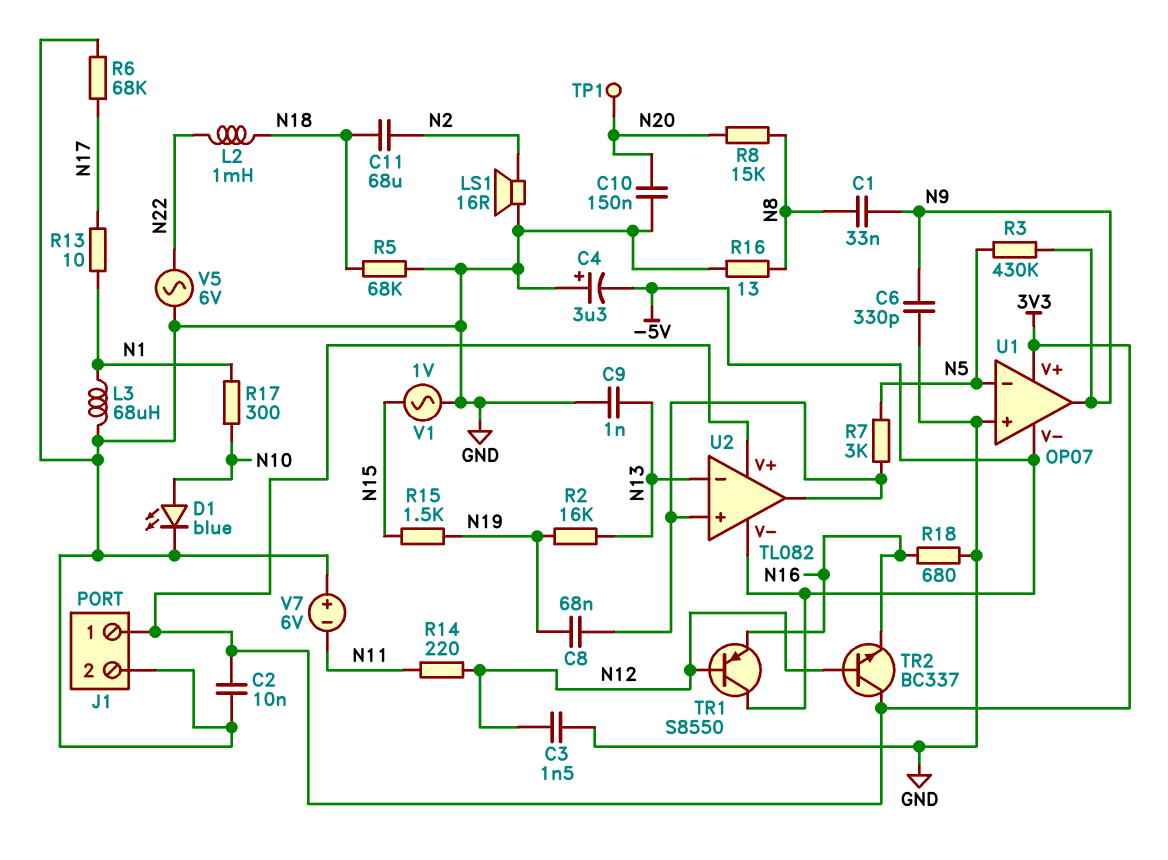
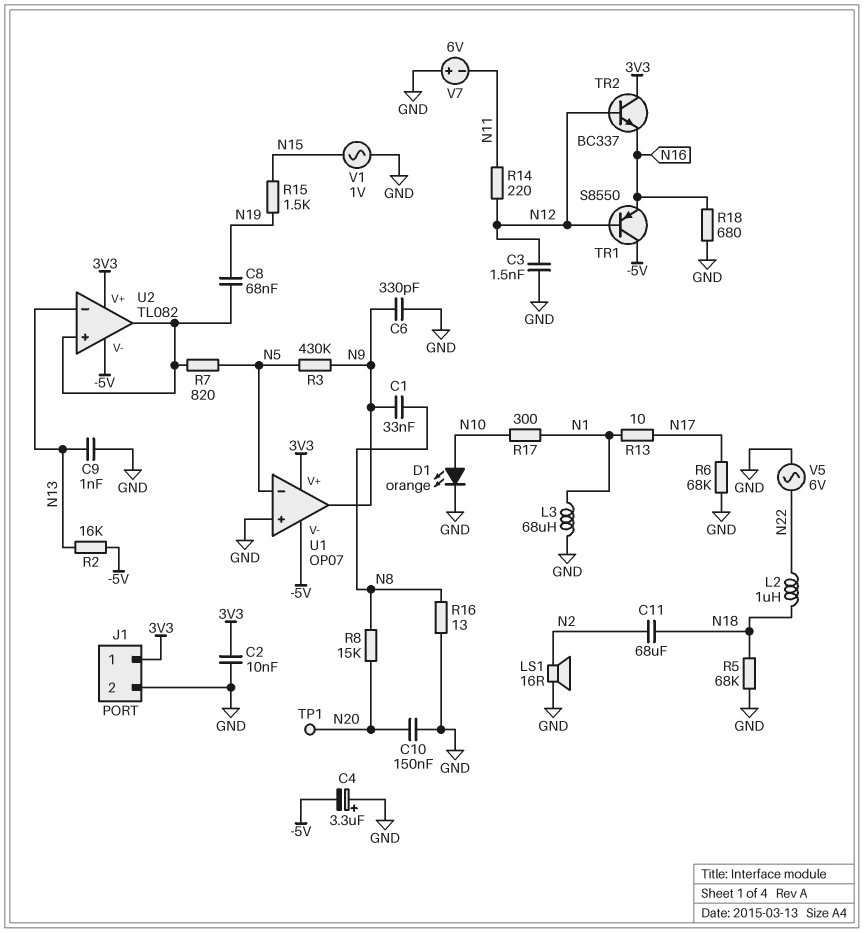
D1: LED blue (A N10, K GND) -> LED orange (A N10, K GND)
L2: 1mH (N18, N22) -> 1uH (N18, N22)
R2: 16k (N13, N19) -> 16k (-5V, N13)
R7: 3k (N5, U2/in+) -> 820 (N5, U2/in+)

